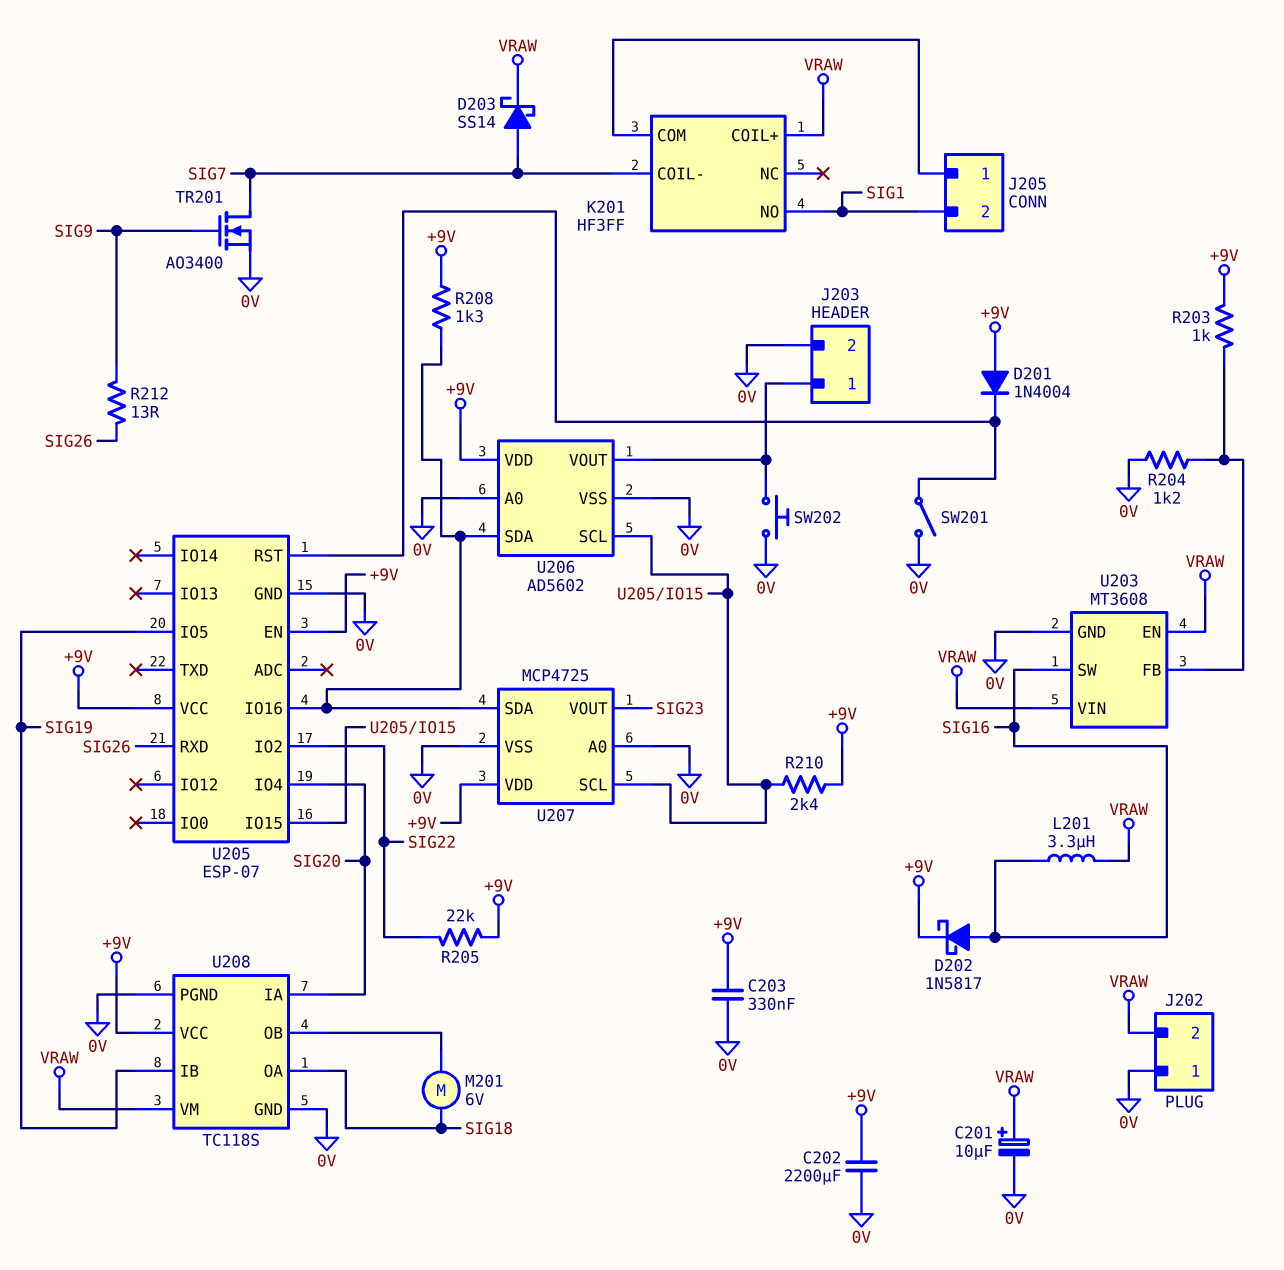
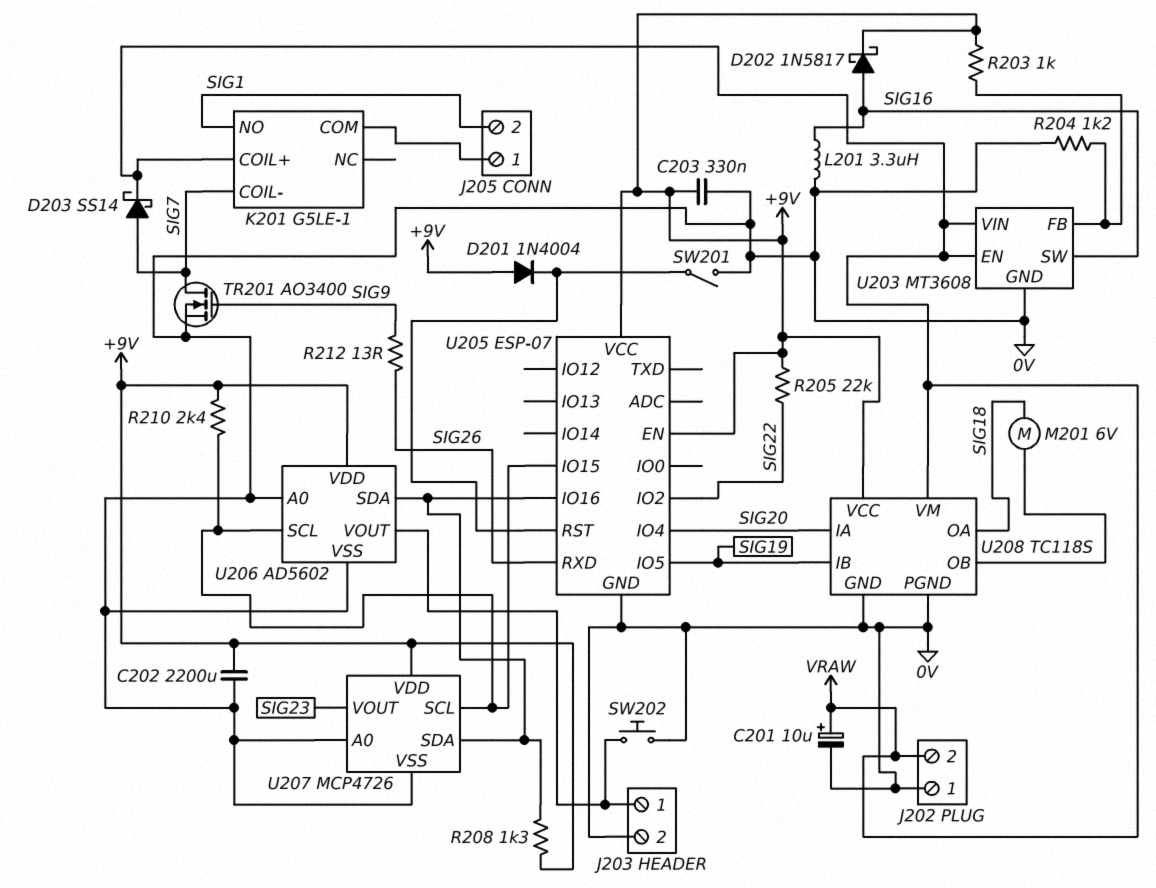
K201: HF3FF -> G5LE-1
L201: 3.3uH (SIG16, VRAW) -> 3.3uH (0V, SIG16)
U207: MCP4725 -> MCP4726

